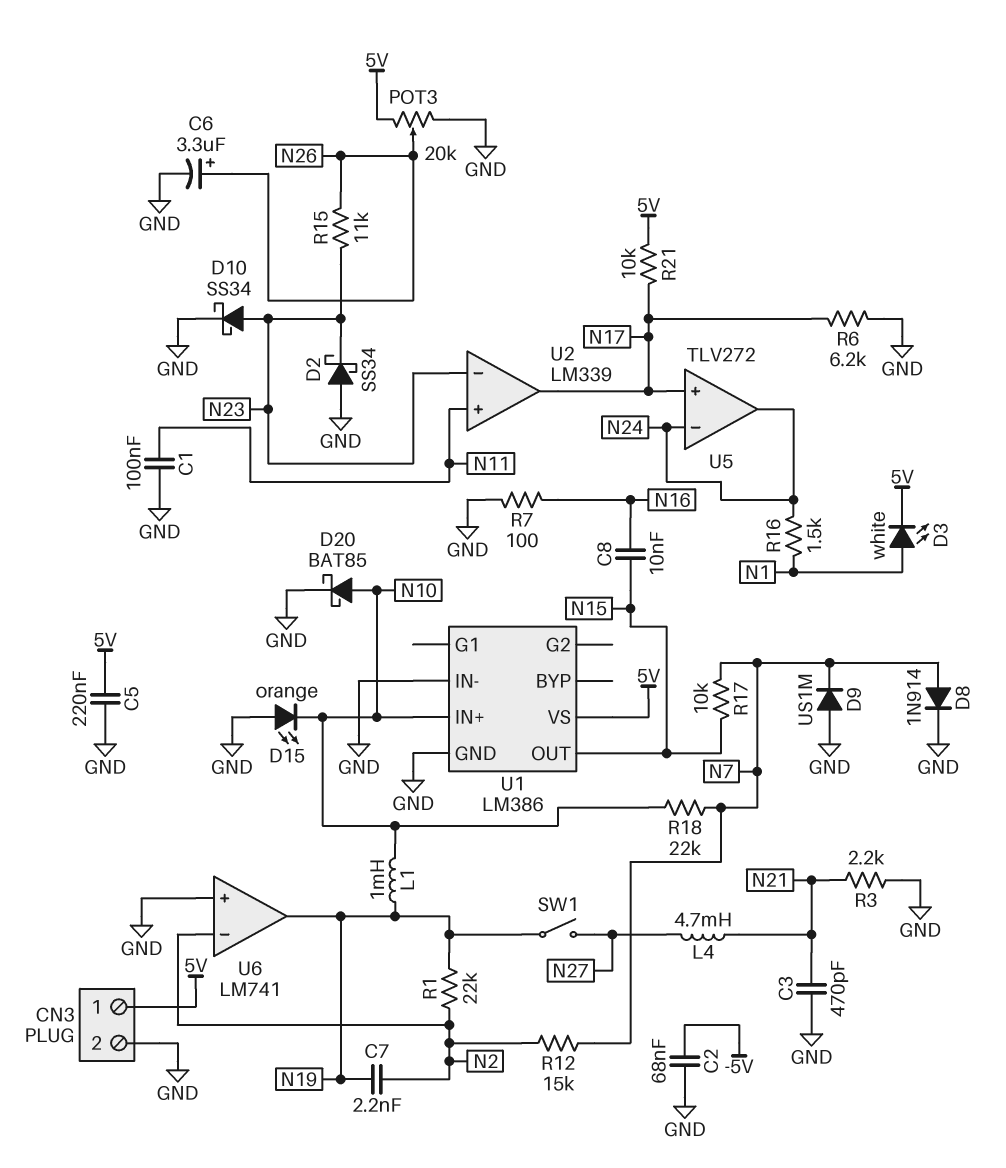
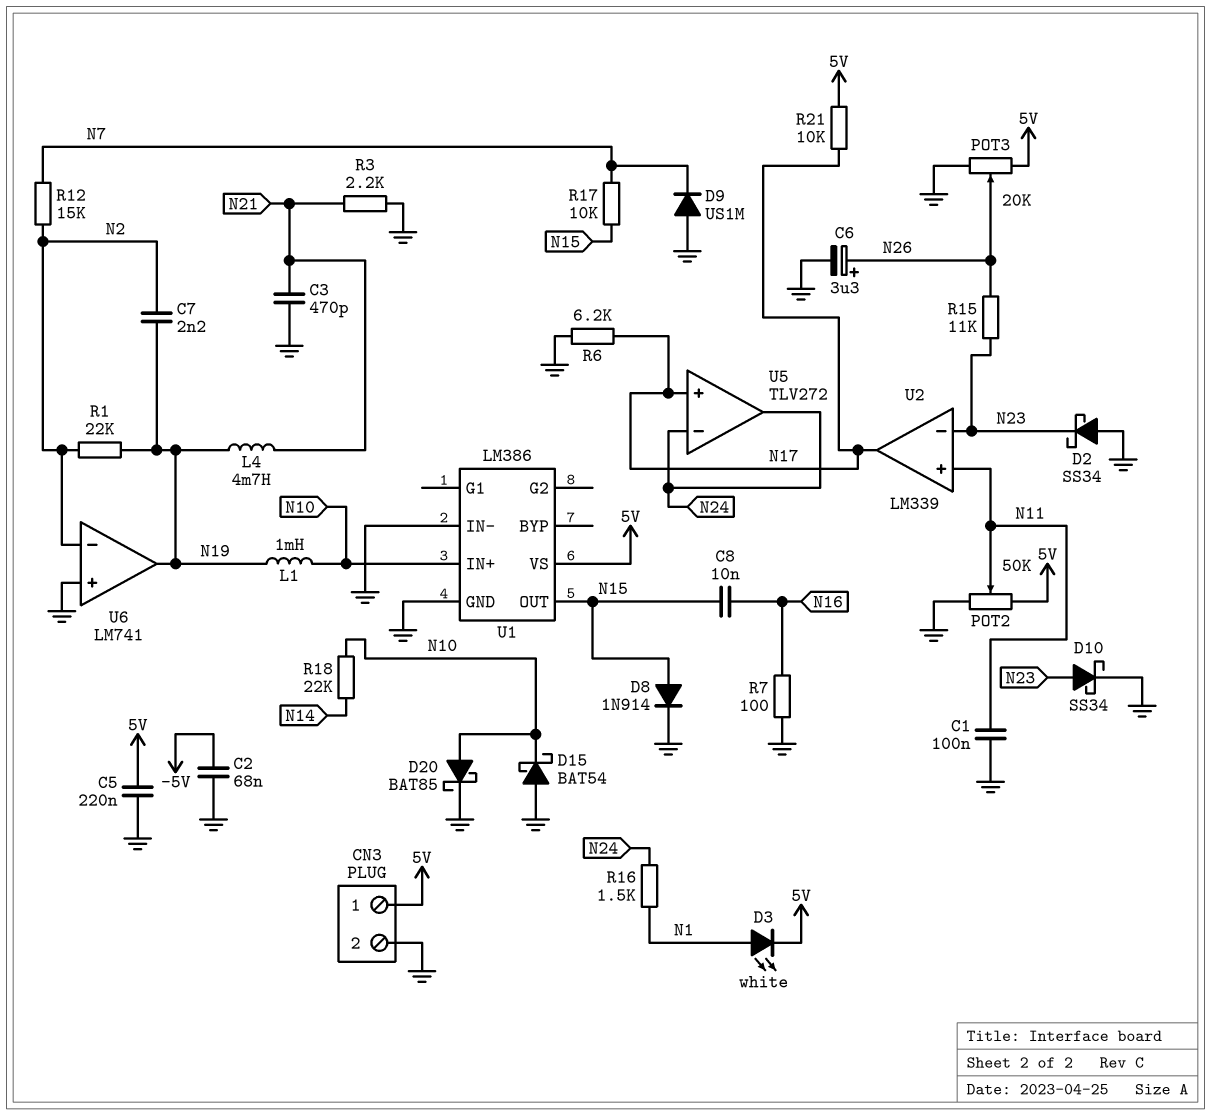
D8: diode 1N914 (A N7, K GND) -> diode 1N914 (A N15, K GND)
D15: LED orange (A GND, K N10) -> schottky BAT54 (A GND, K N10)
L4: 4.7mH (N21, N27) -> 4.7mH (N19, N21)
POT2: none -> 50k (5V, GND, wiper N11)
R18: 22k (N7, N10) -> 22k (N10, N14)
SW1: switch (N19, N27) -> none

